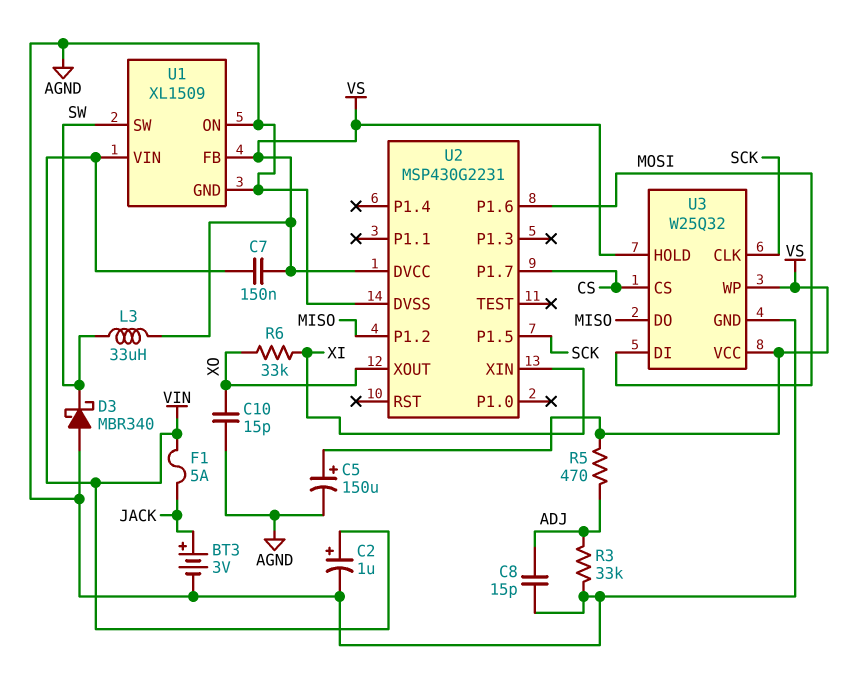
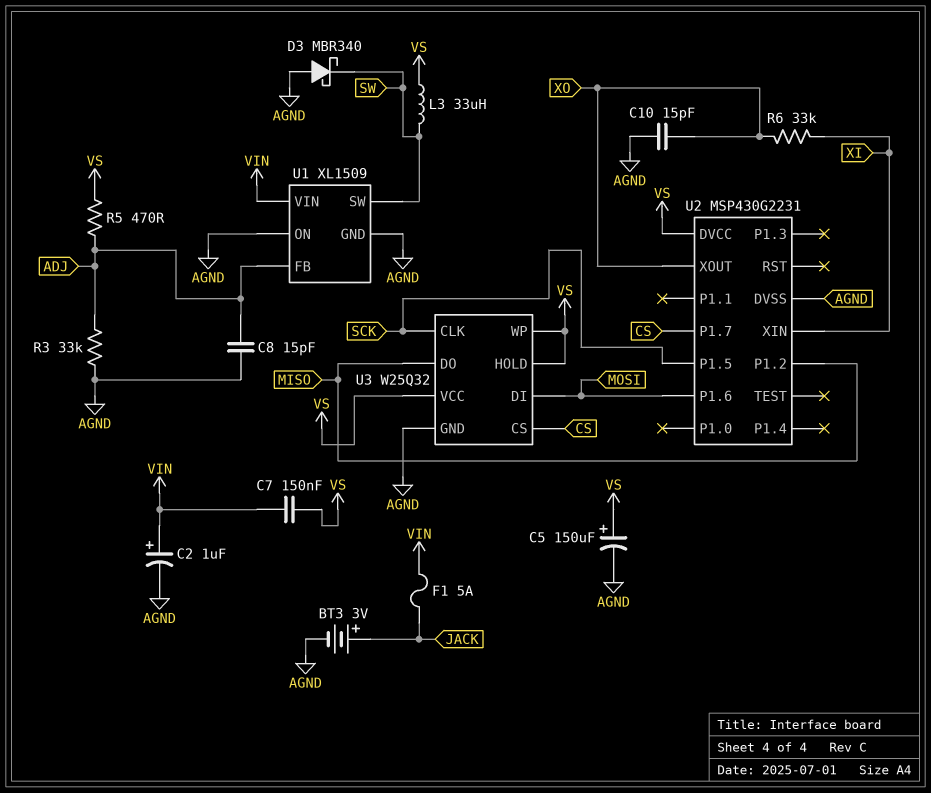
U1 pin FB: VS -> ADJ

